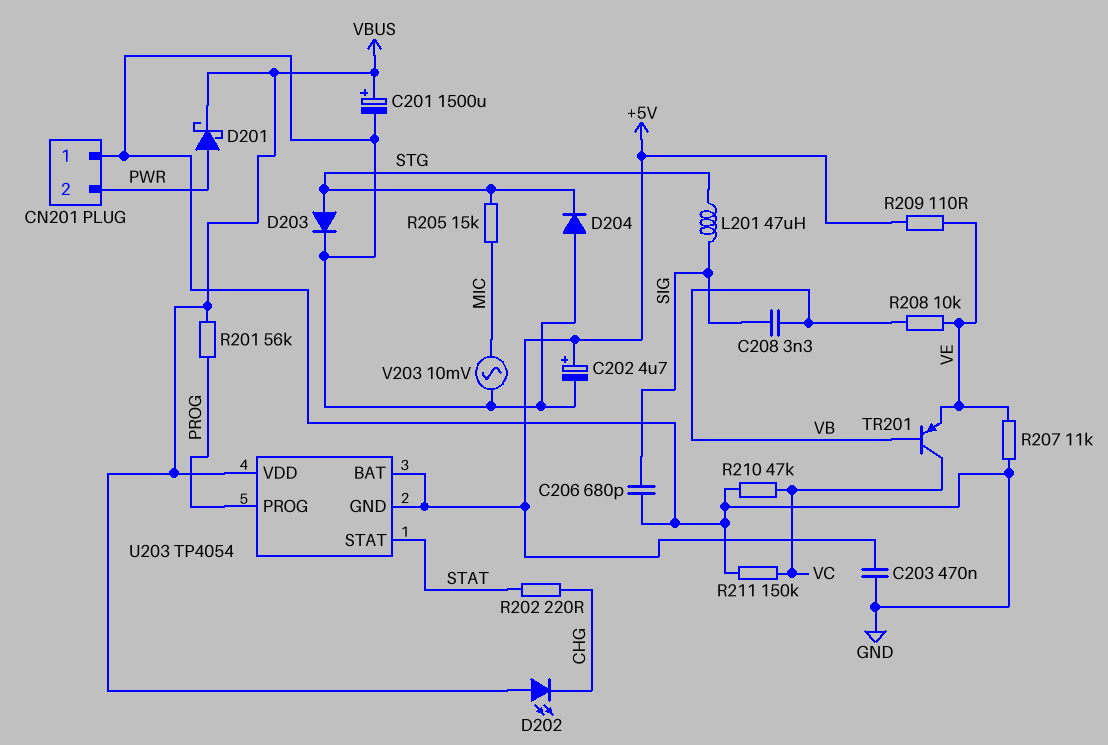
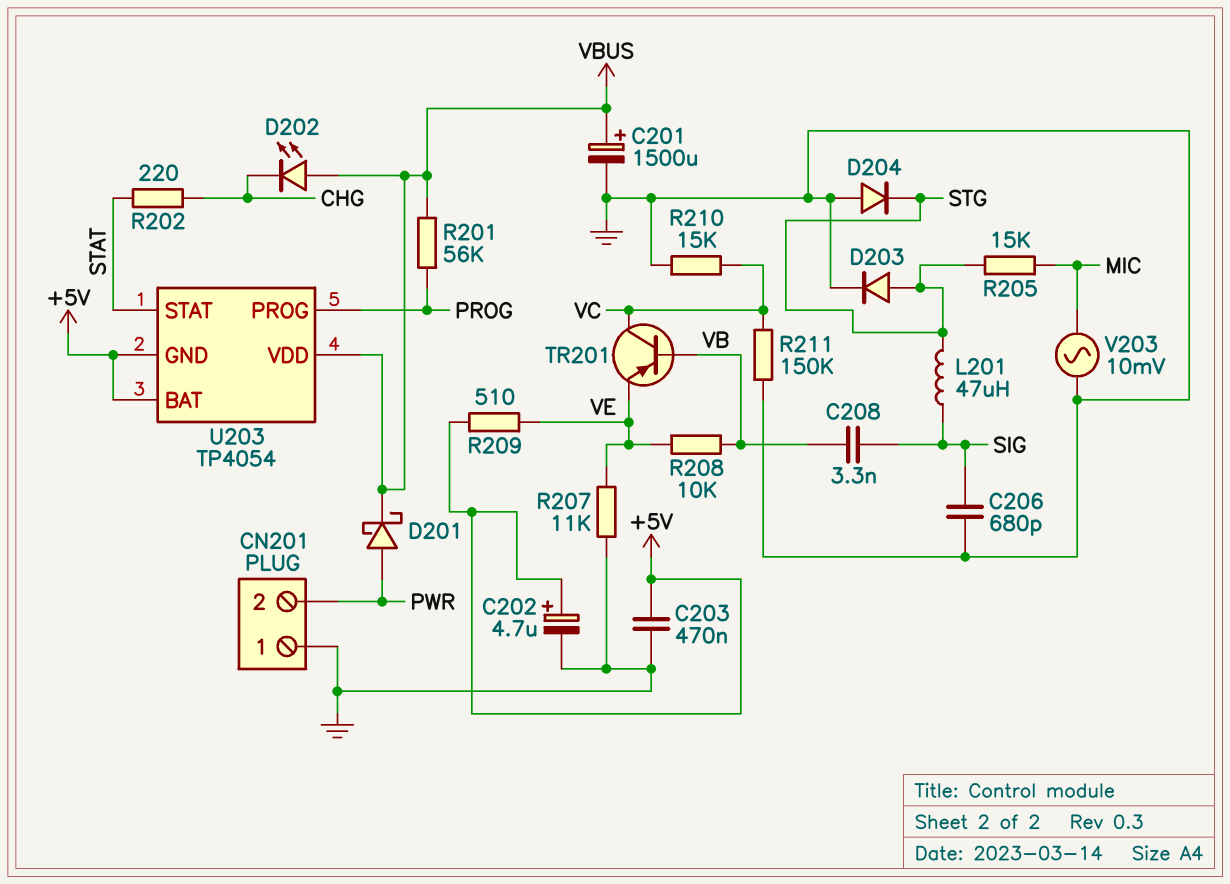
R209: 110 (+5V, VE) -> 510 (+5V, VE)
R210: 47k (GND, VC) -> 15k (GND, VC)

